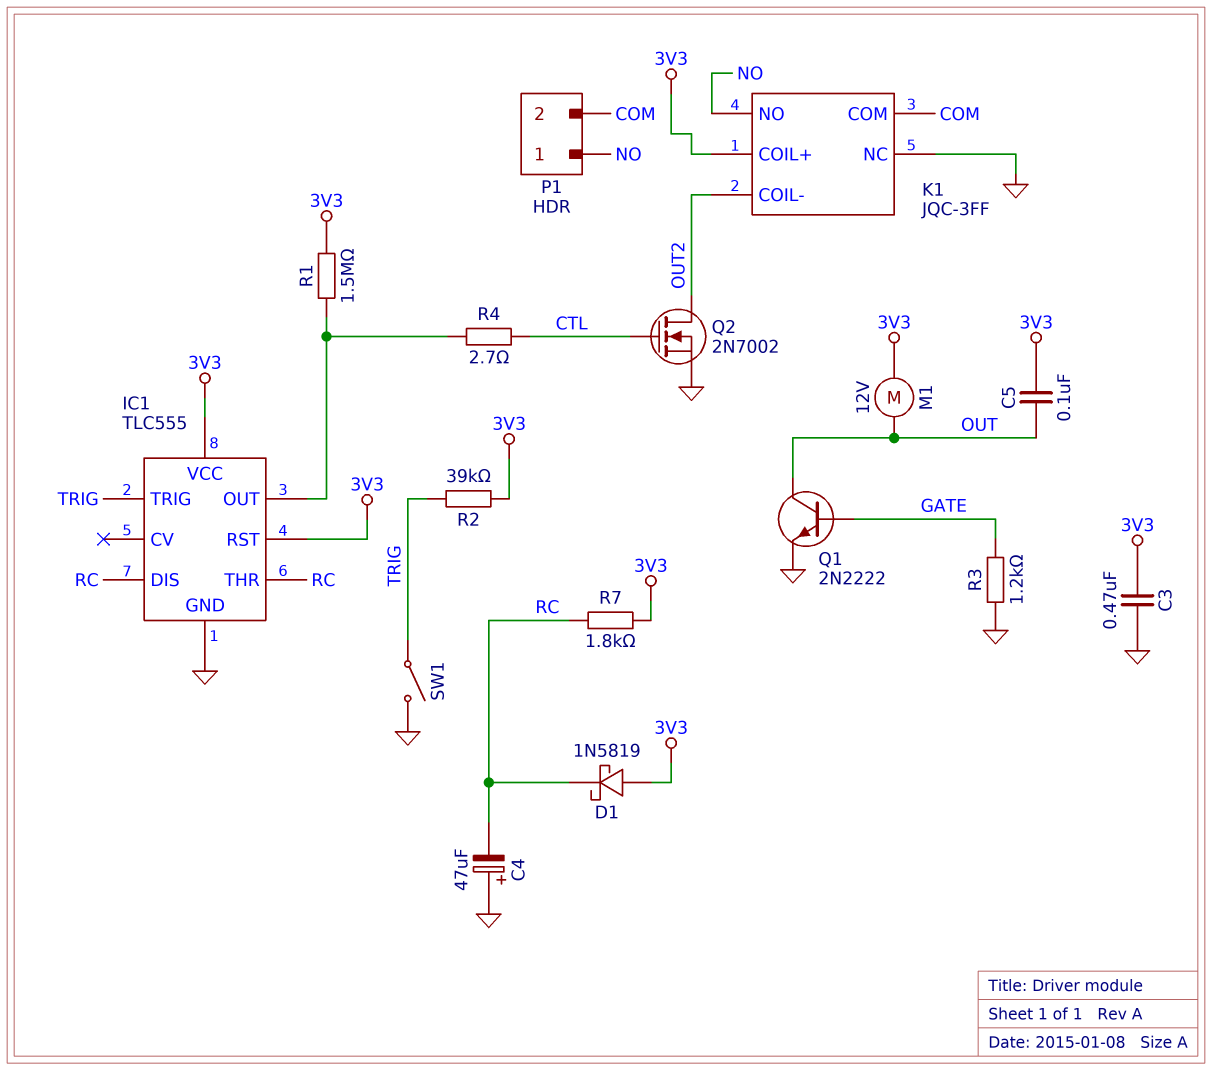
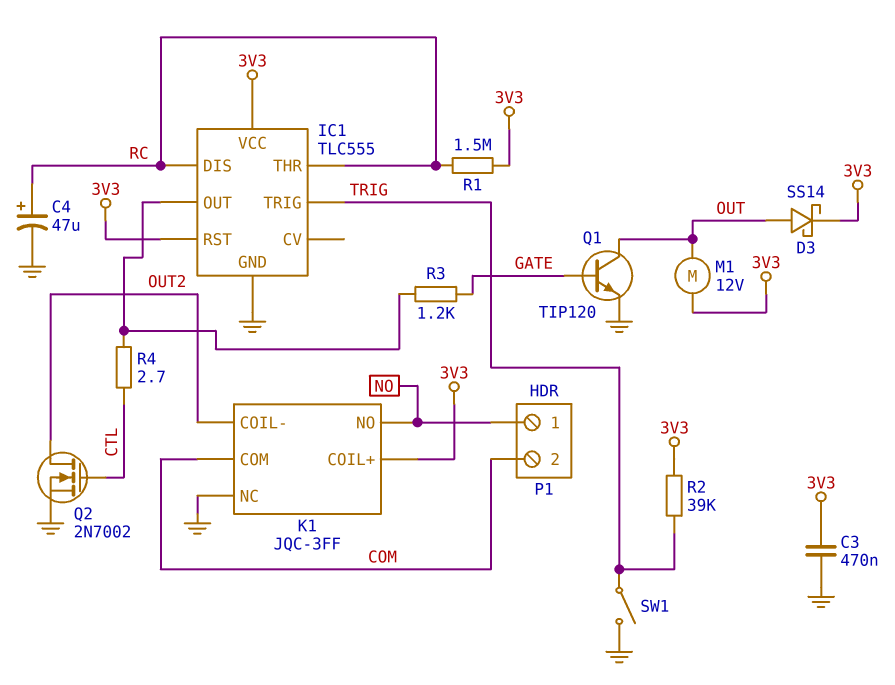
C4: 47uF (plus GND, minus RC) -> 47uF (plus RC, minus GND)
C5: 100nF (3V3, OUT) -> none
D1: schottky 1N5819 (A 3V3, K RC) -> none
D3: none -> schottky SS14 (A OUT, K 3V3)
Q1: NPN 2N2222 (B GATE, C OUT, E GND) -> NPN TIP120 (B GATE, C OUT, E GND)
R1: 1.5M (3V3, IC1/OUT) -> 1.5M (3V3, RC)
R3: 1.2k (GATE, GND) -> 1.2k (GATE, IC1/OUT)
R7: 1.8k (3V3, RC) -> none

